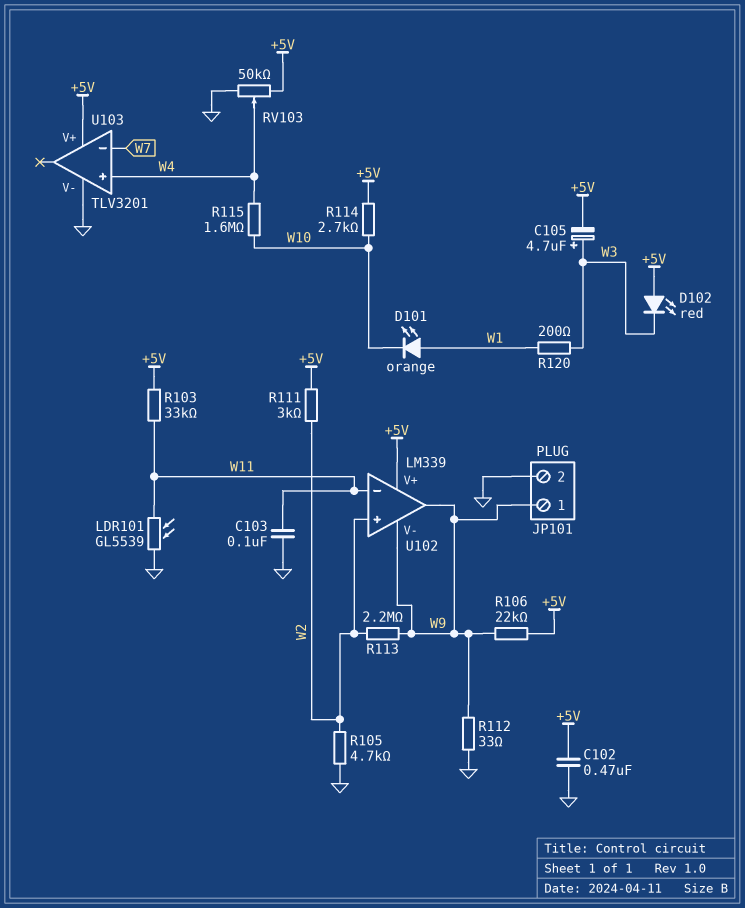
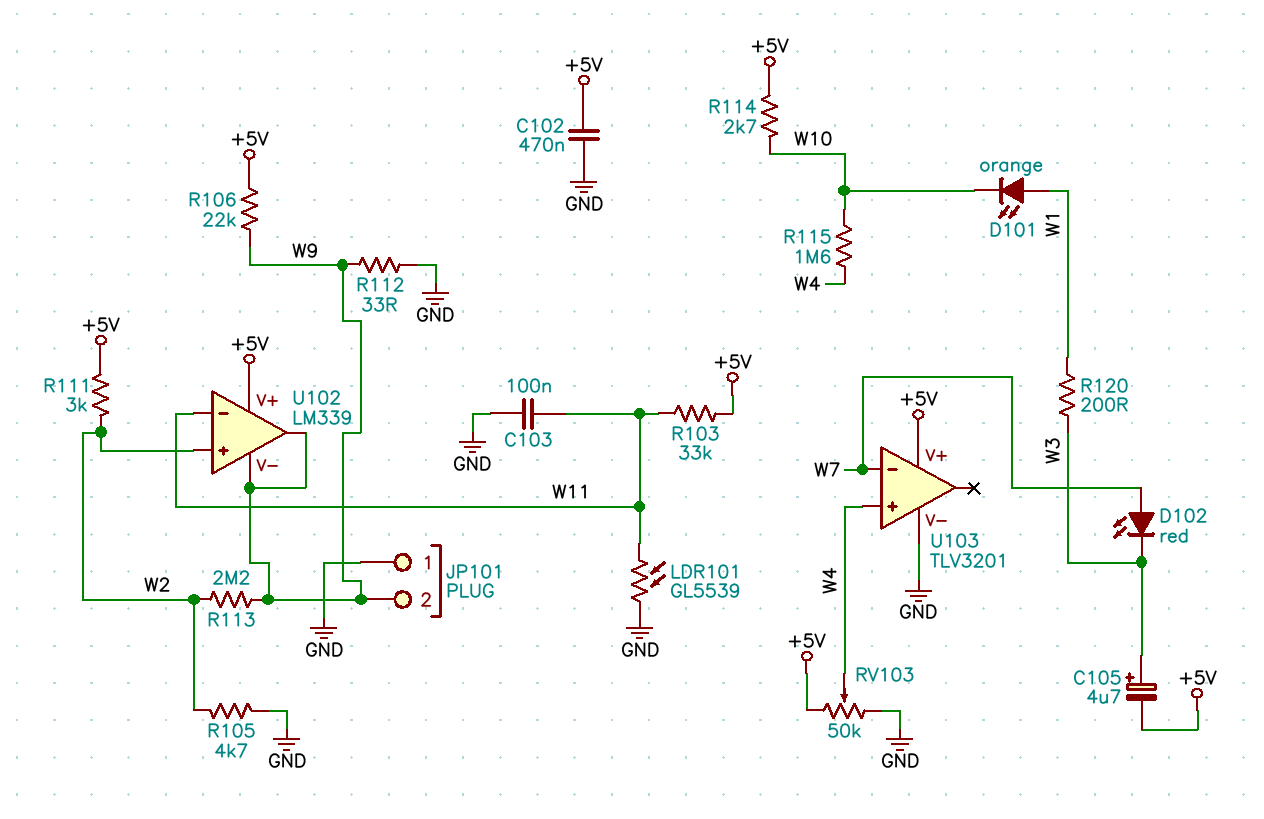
D102: LED red (A +5V, K W3) -> LED red (A W7, K W3)
JP101 pin 1: W9 -> GND
JP101 pin 2: GND -> W9

